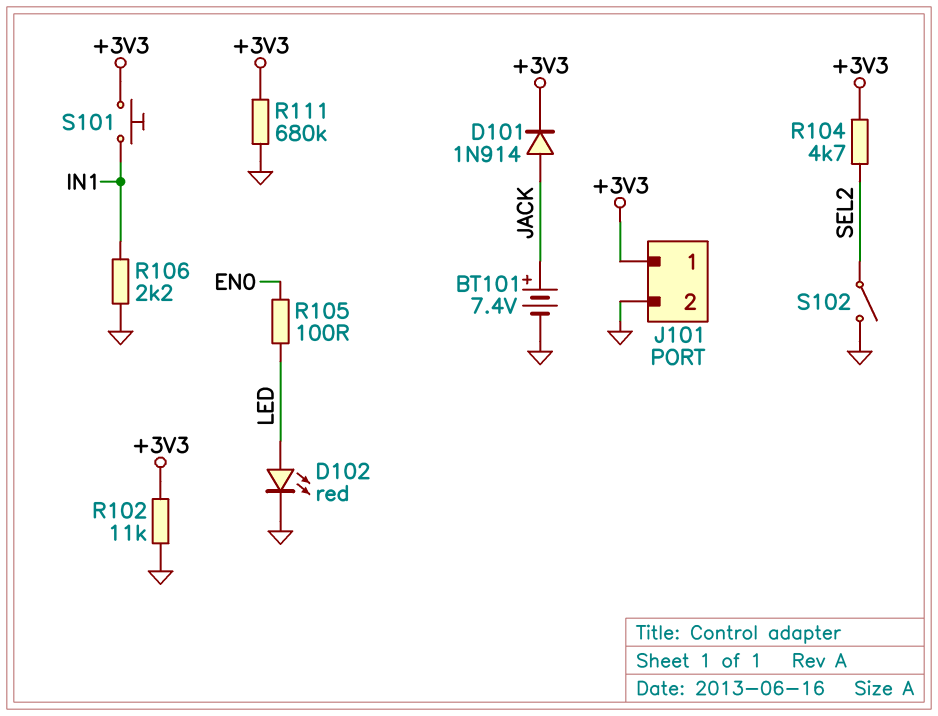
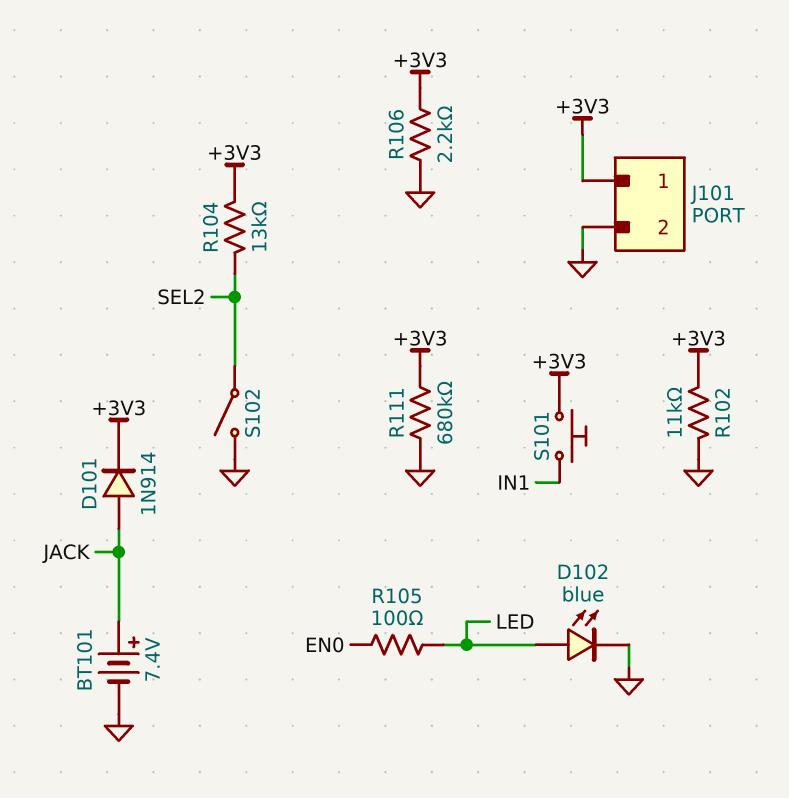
D102: LED red (A LED, K GND) -> LED blue (A LED, K GND)
R104: 4.7k (+3V3, SEL2) -> 13k (+3V3, SEL2)
R106: 2.2k (GND, IN1) -> 2.2k (+3V3, GND)

